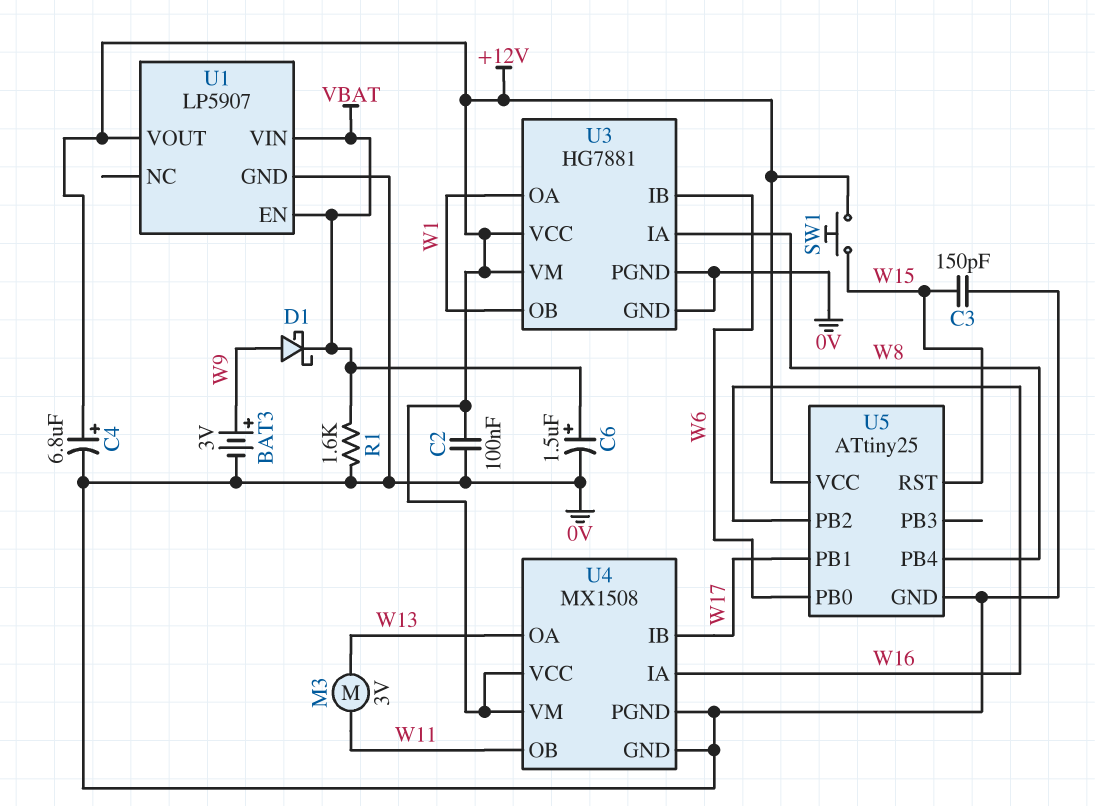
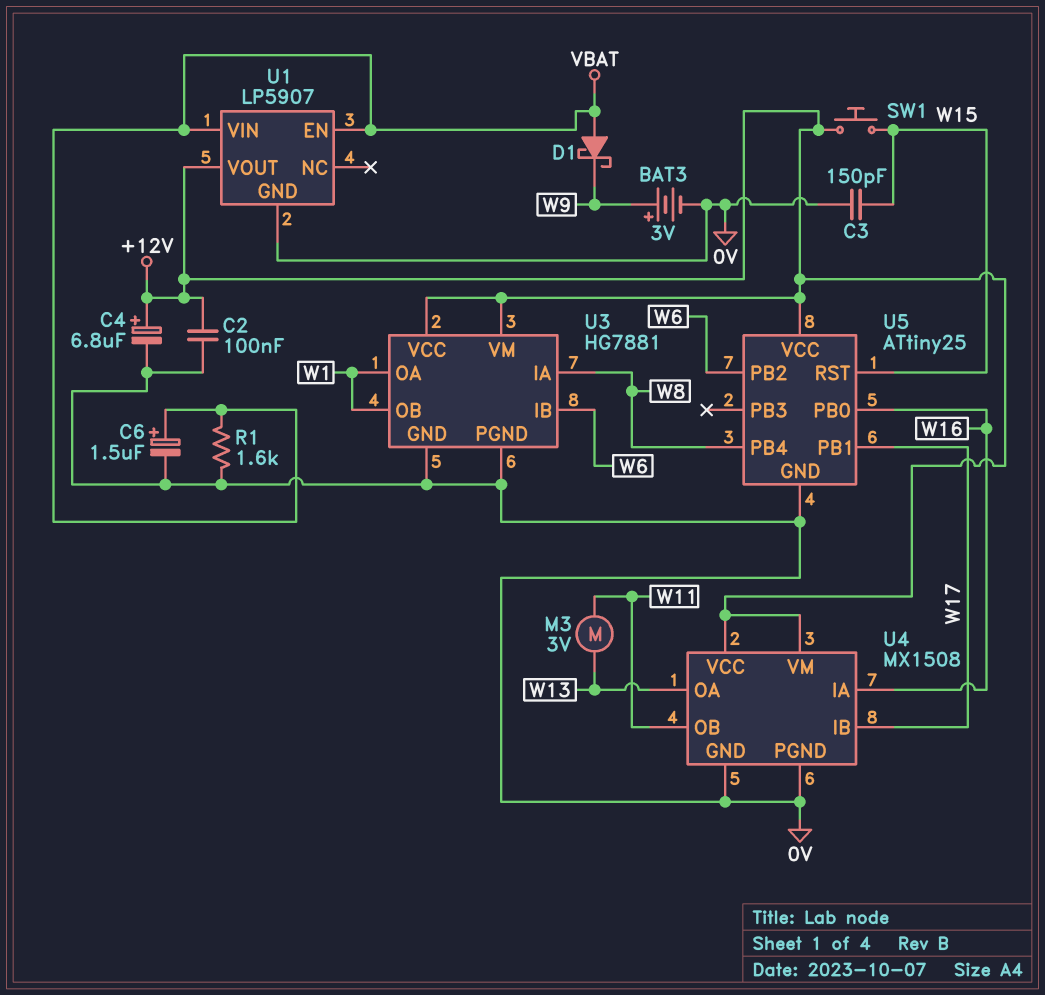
D1: schottky (A W9, K VBAT) -> schottky (A VBAT, K W9)
U5 pin PB0: W6 -> W16
U5 pin PB2: W16 -> W6

